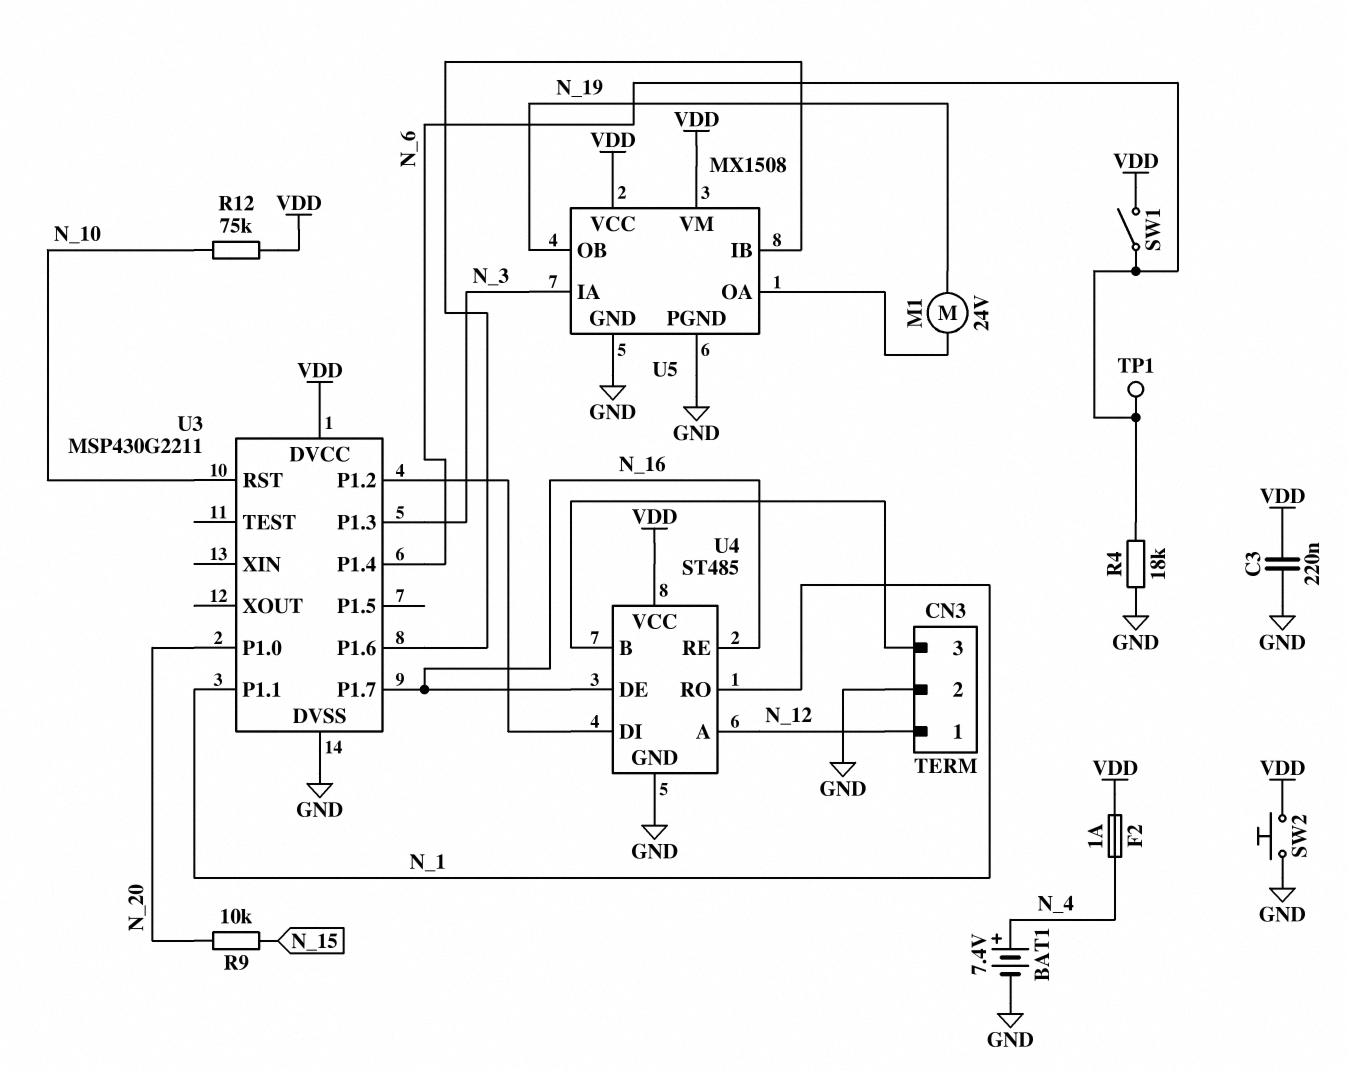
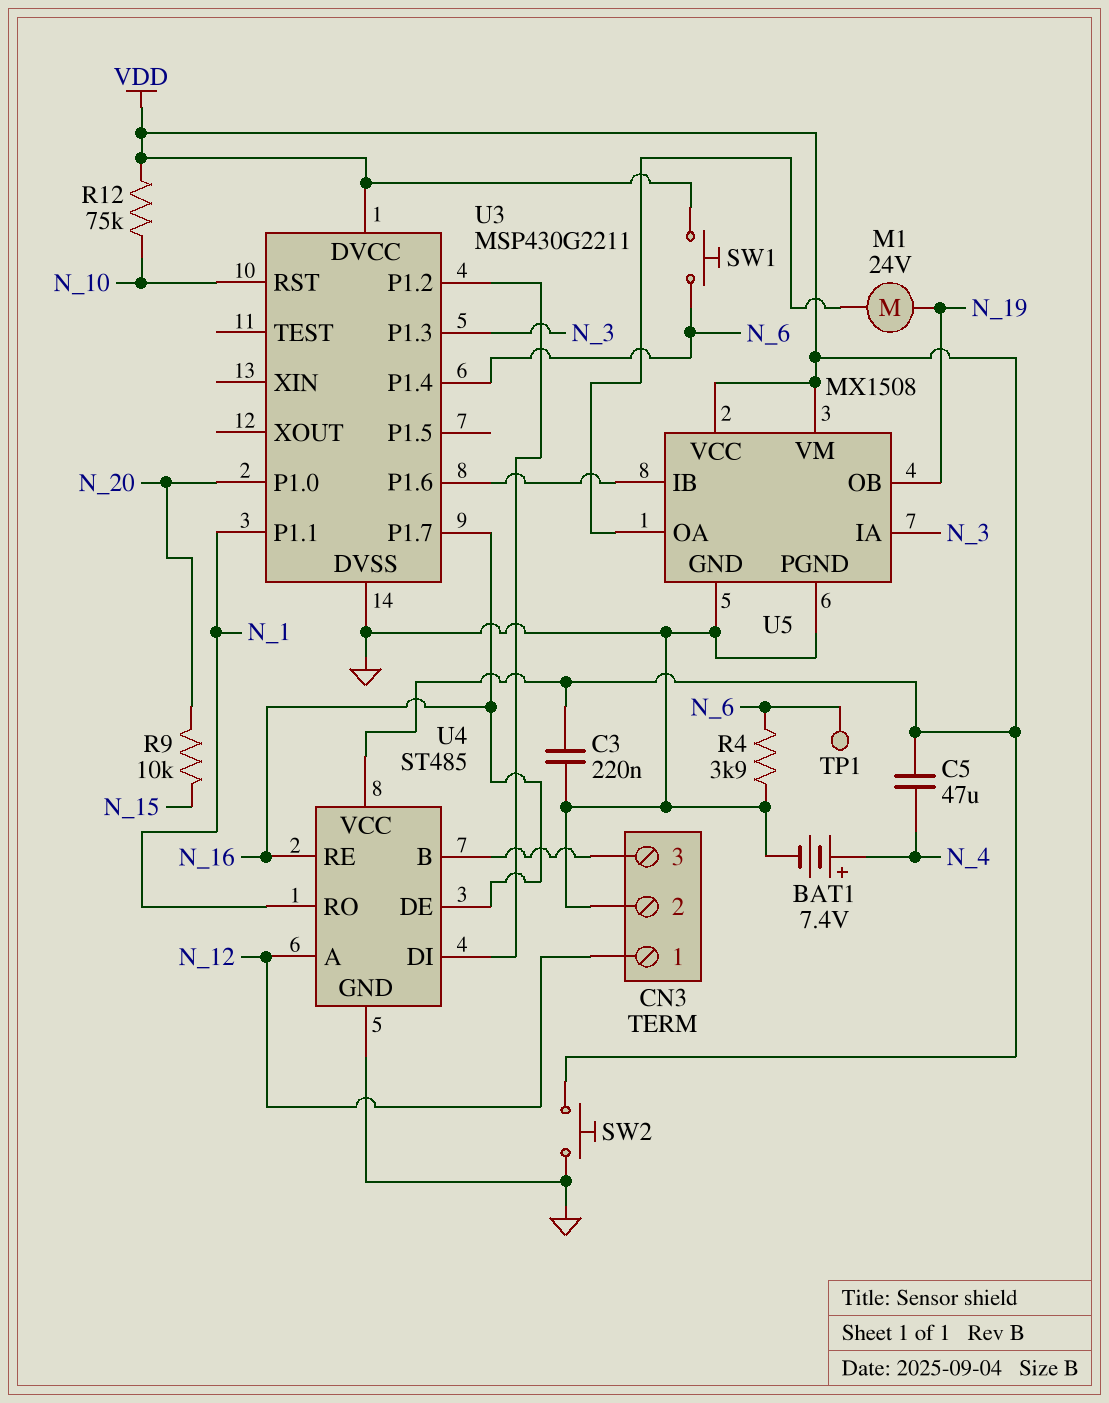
C5: none -> 47uF (N_4, VDD)
F2: 1A (N_4, VDD) -> none
R4: 18k (GND, N_6) -> 3.9k (GND, N_6)
SW1: switch (N_6, VDD) -> button (N_6, VDD)

